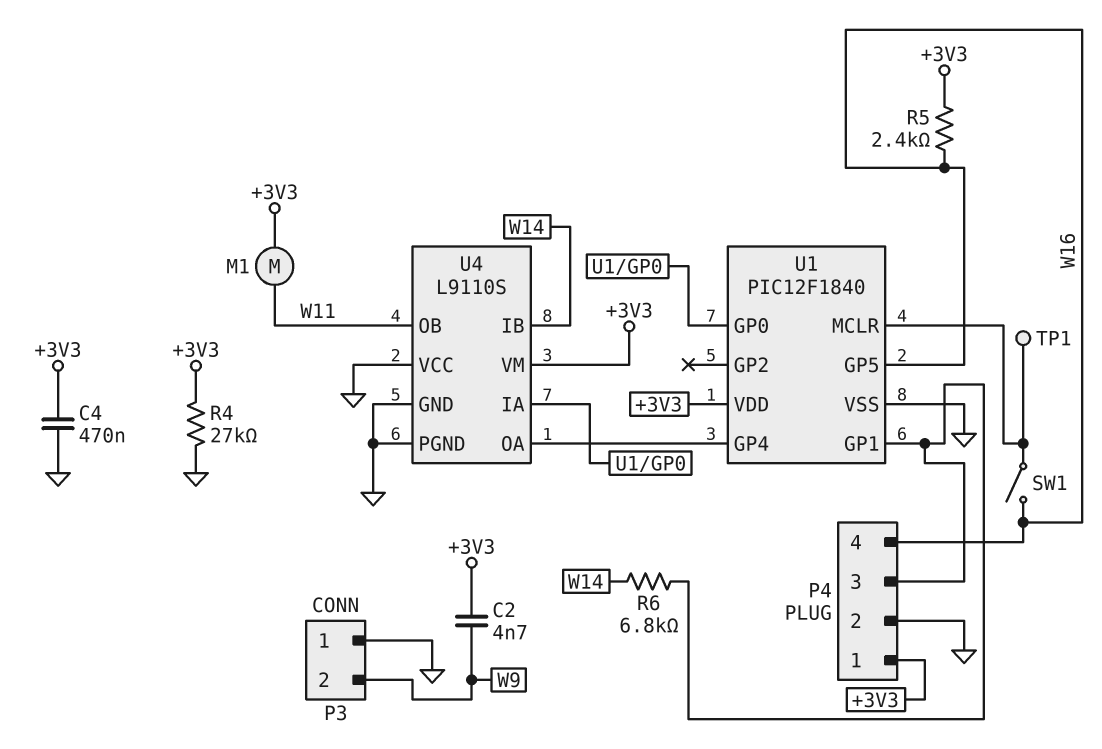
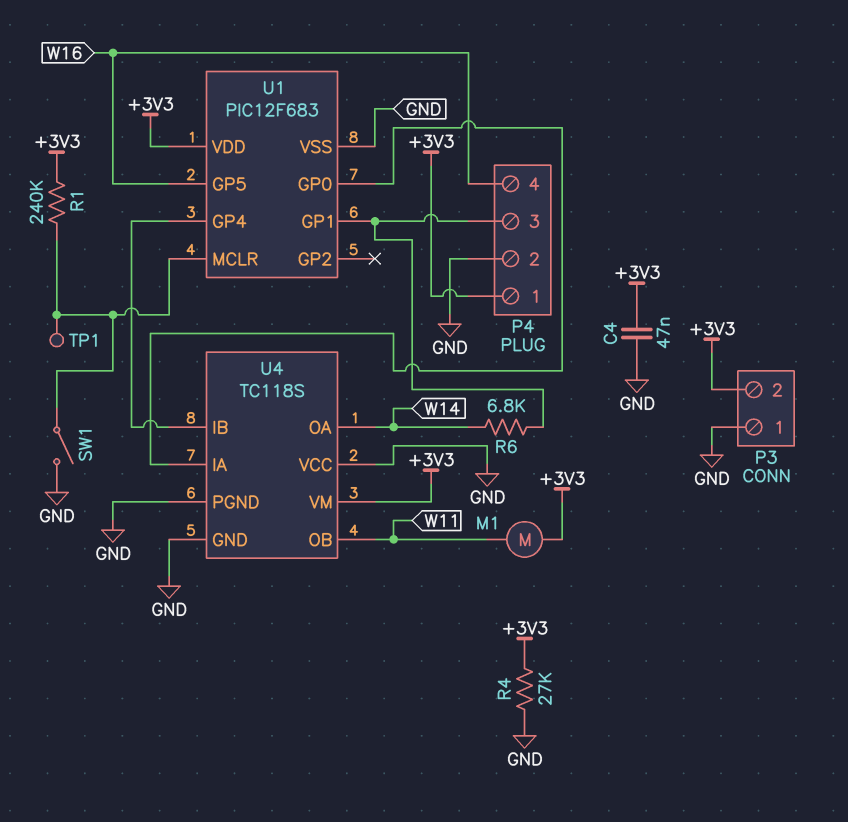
C2: 4.7nF (+3V3, W9) -> none
C4: 470nF (+3V3, GND) -> 47nF (+3V3, GND)
P3 pin 2: W9 -> +3V3
R1: none -> 240k (+3V3, U1/MCLR)
R5: 2.4k (+3V3, W16) -> none
SW1: switch (U1/MCLR, W16) -> switch (GND, U1/MCLR)
U1: PIC12F1840 -> PIC12F683
U4: L9110S -> TC118S
U4 pin IB: W14 -> U1/GP4
U4 pin OA: U1/GP4 -> W14

